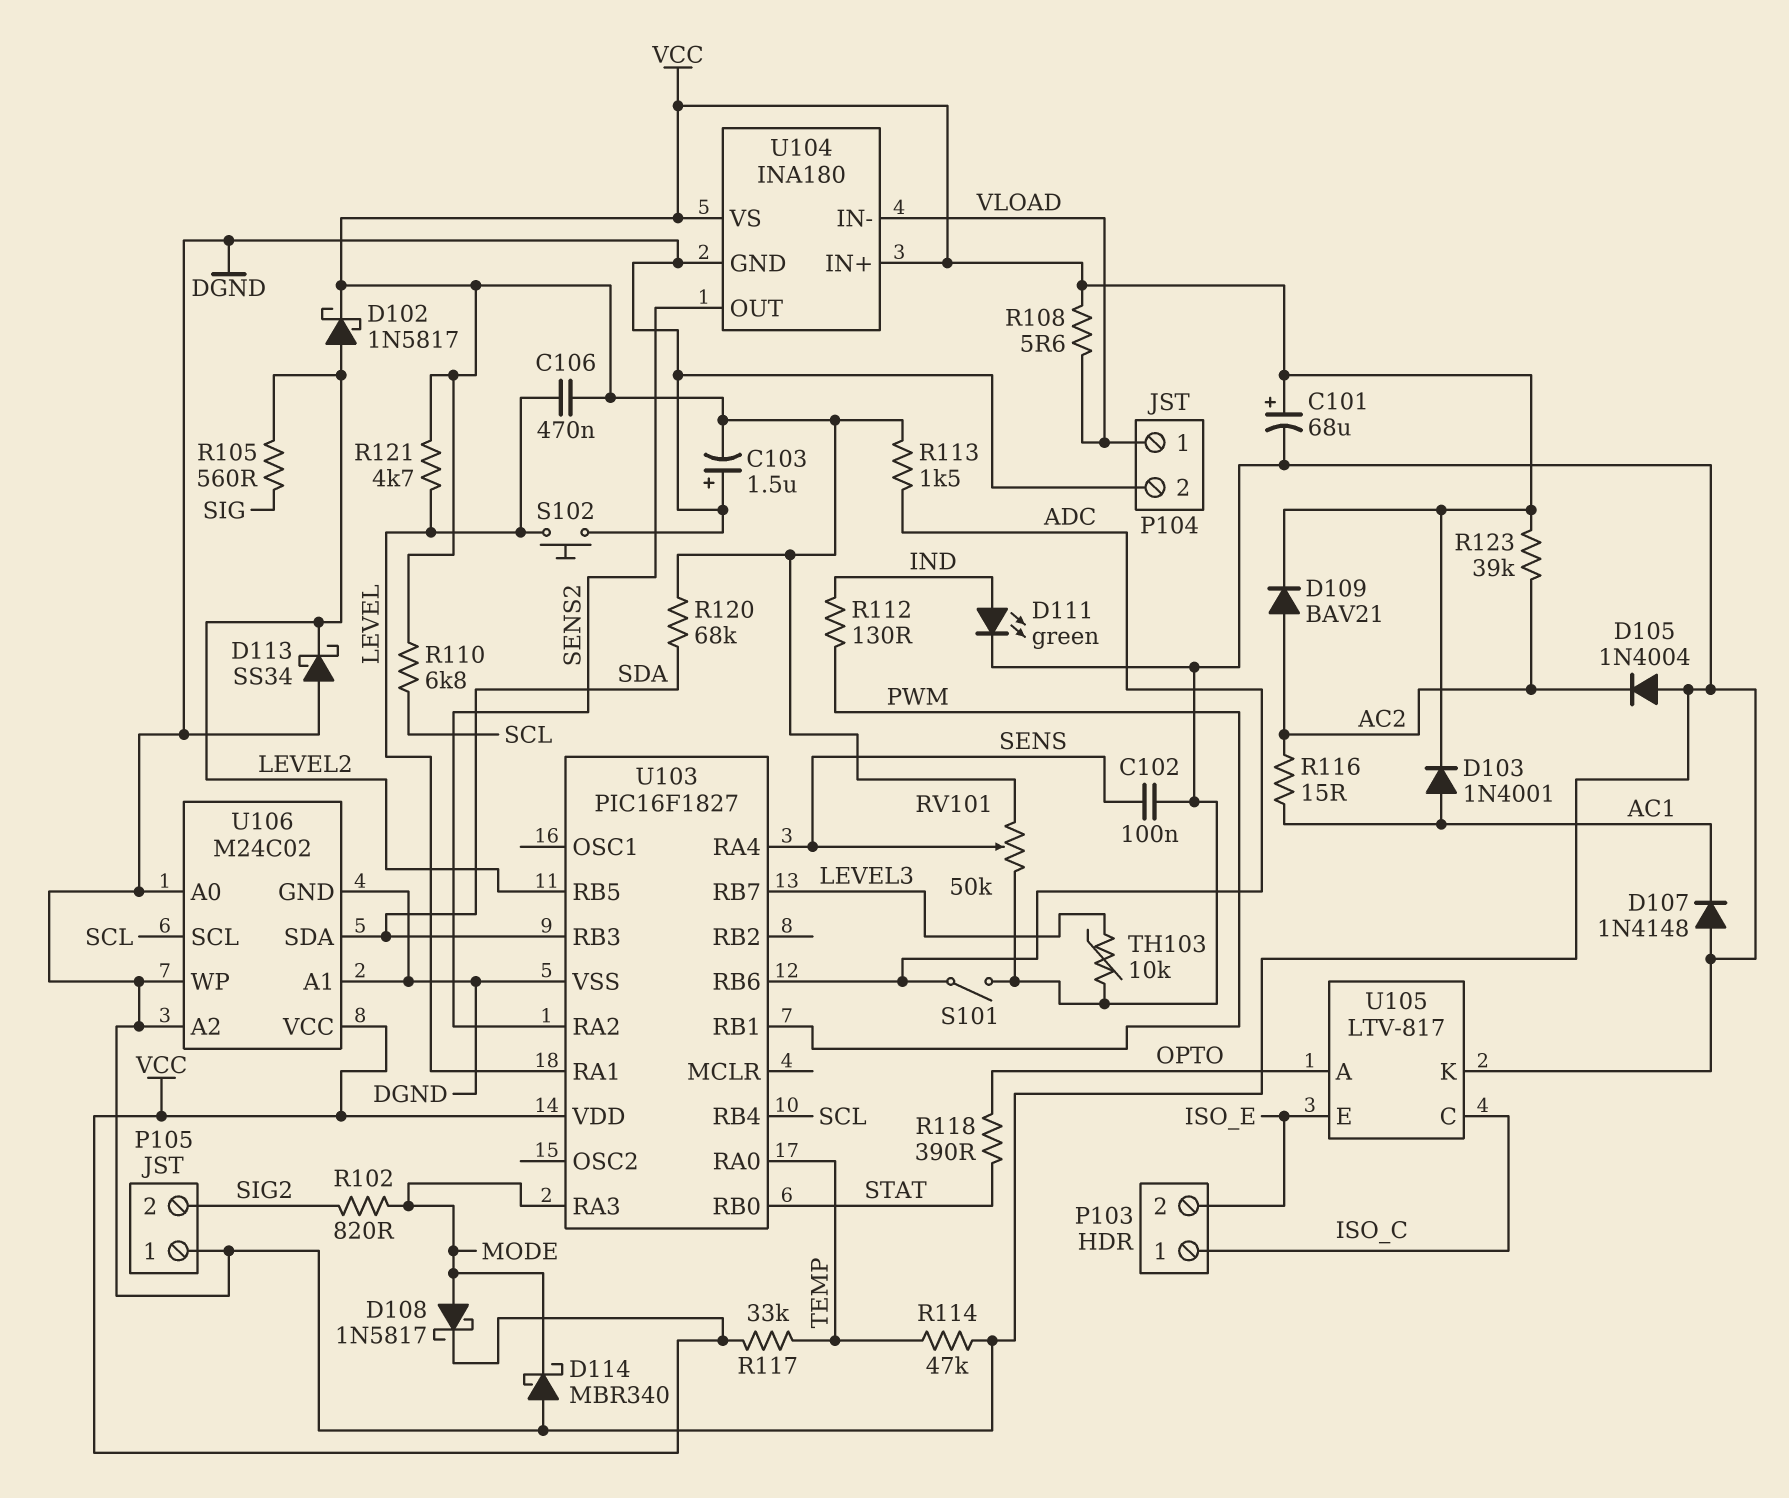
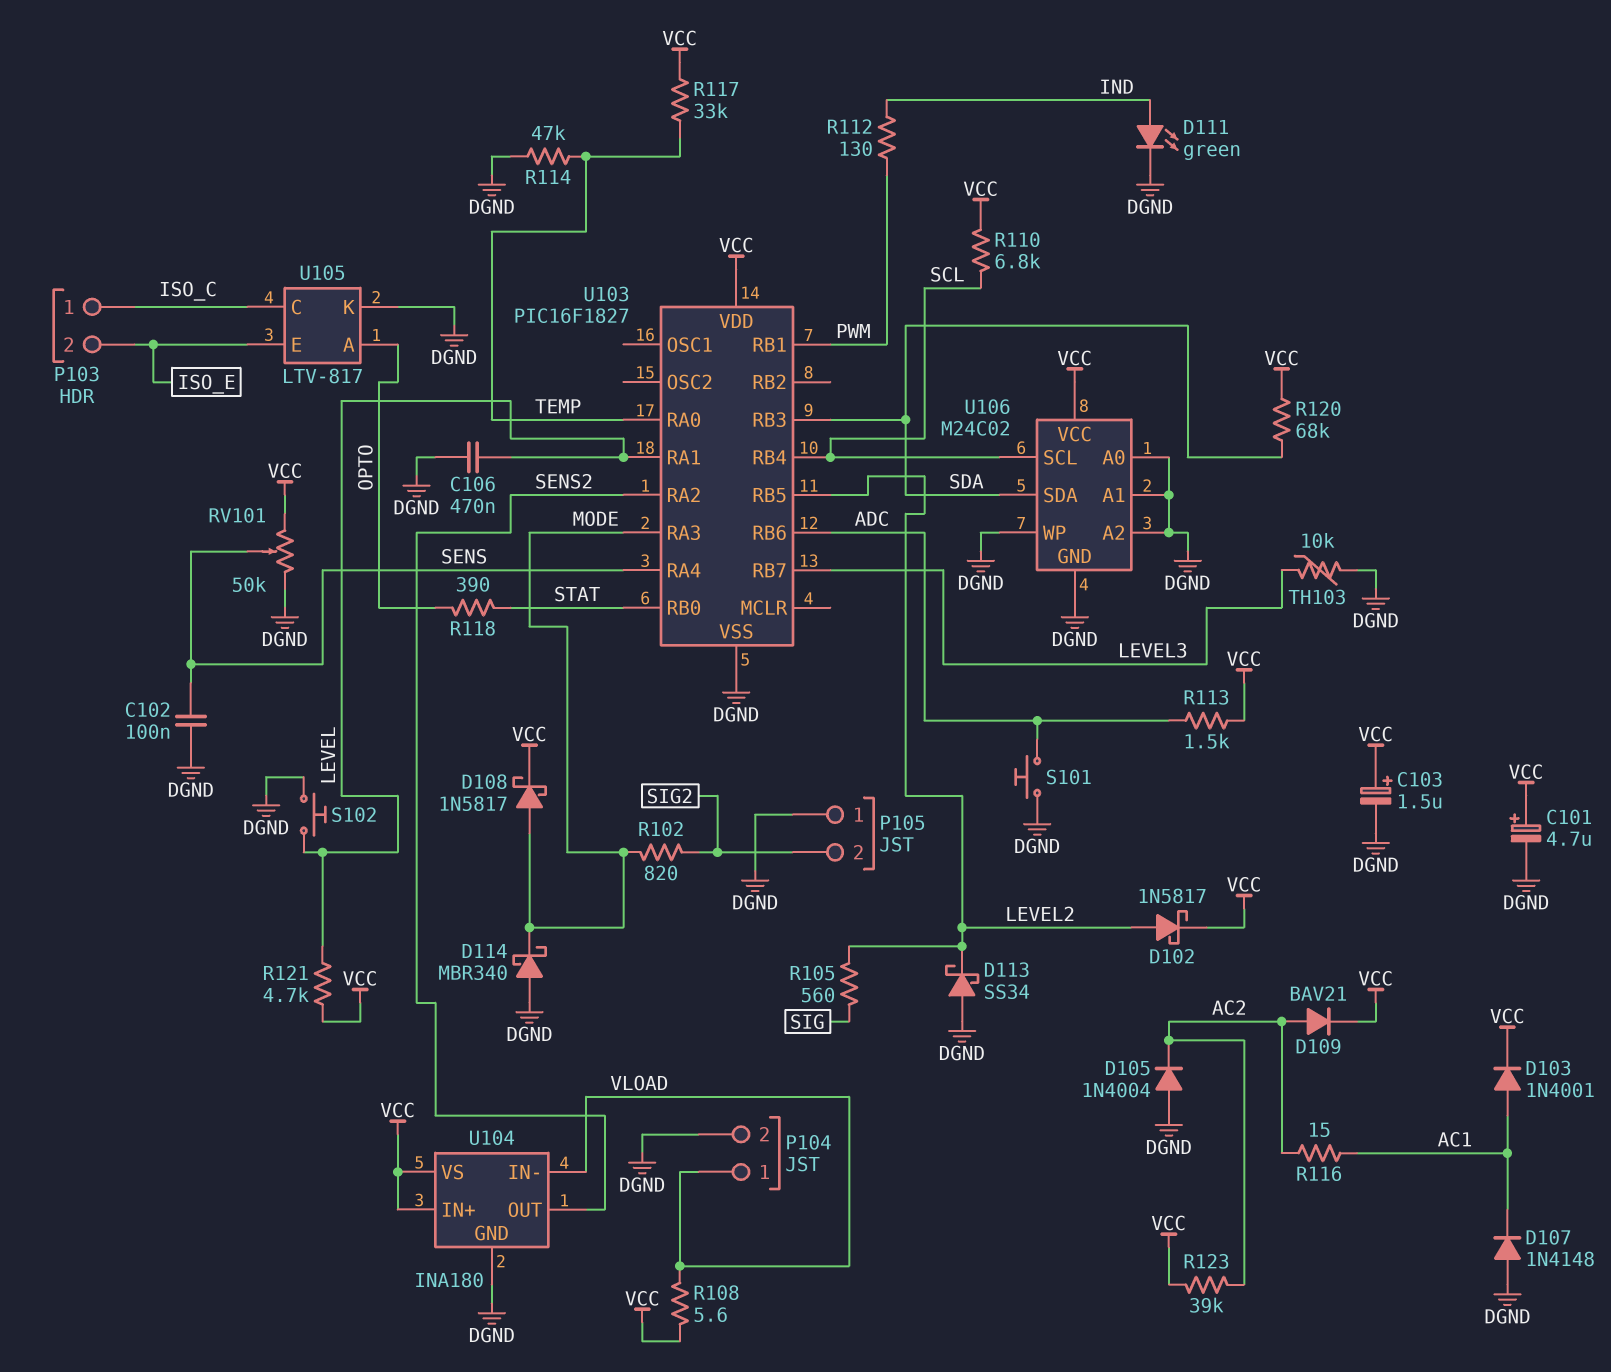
C101: 68uF (plus VCC, minus DGND) -> 4.7uF (plus VCC, minus DGND)
C103: 1.5uF (plus DGND, minus VCC) -> 1.5uF (plus VCC, minus DGND)
C106: 470nF (LEVEL, VCC) -> 470nF (DGND, LEVEL)
S101: switch (ADC, DGND) -> button (ADC, DGND)

